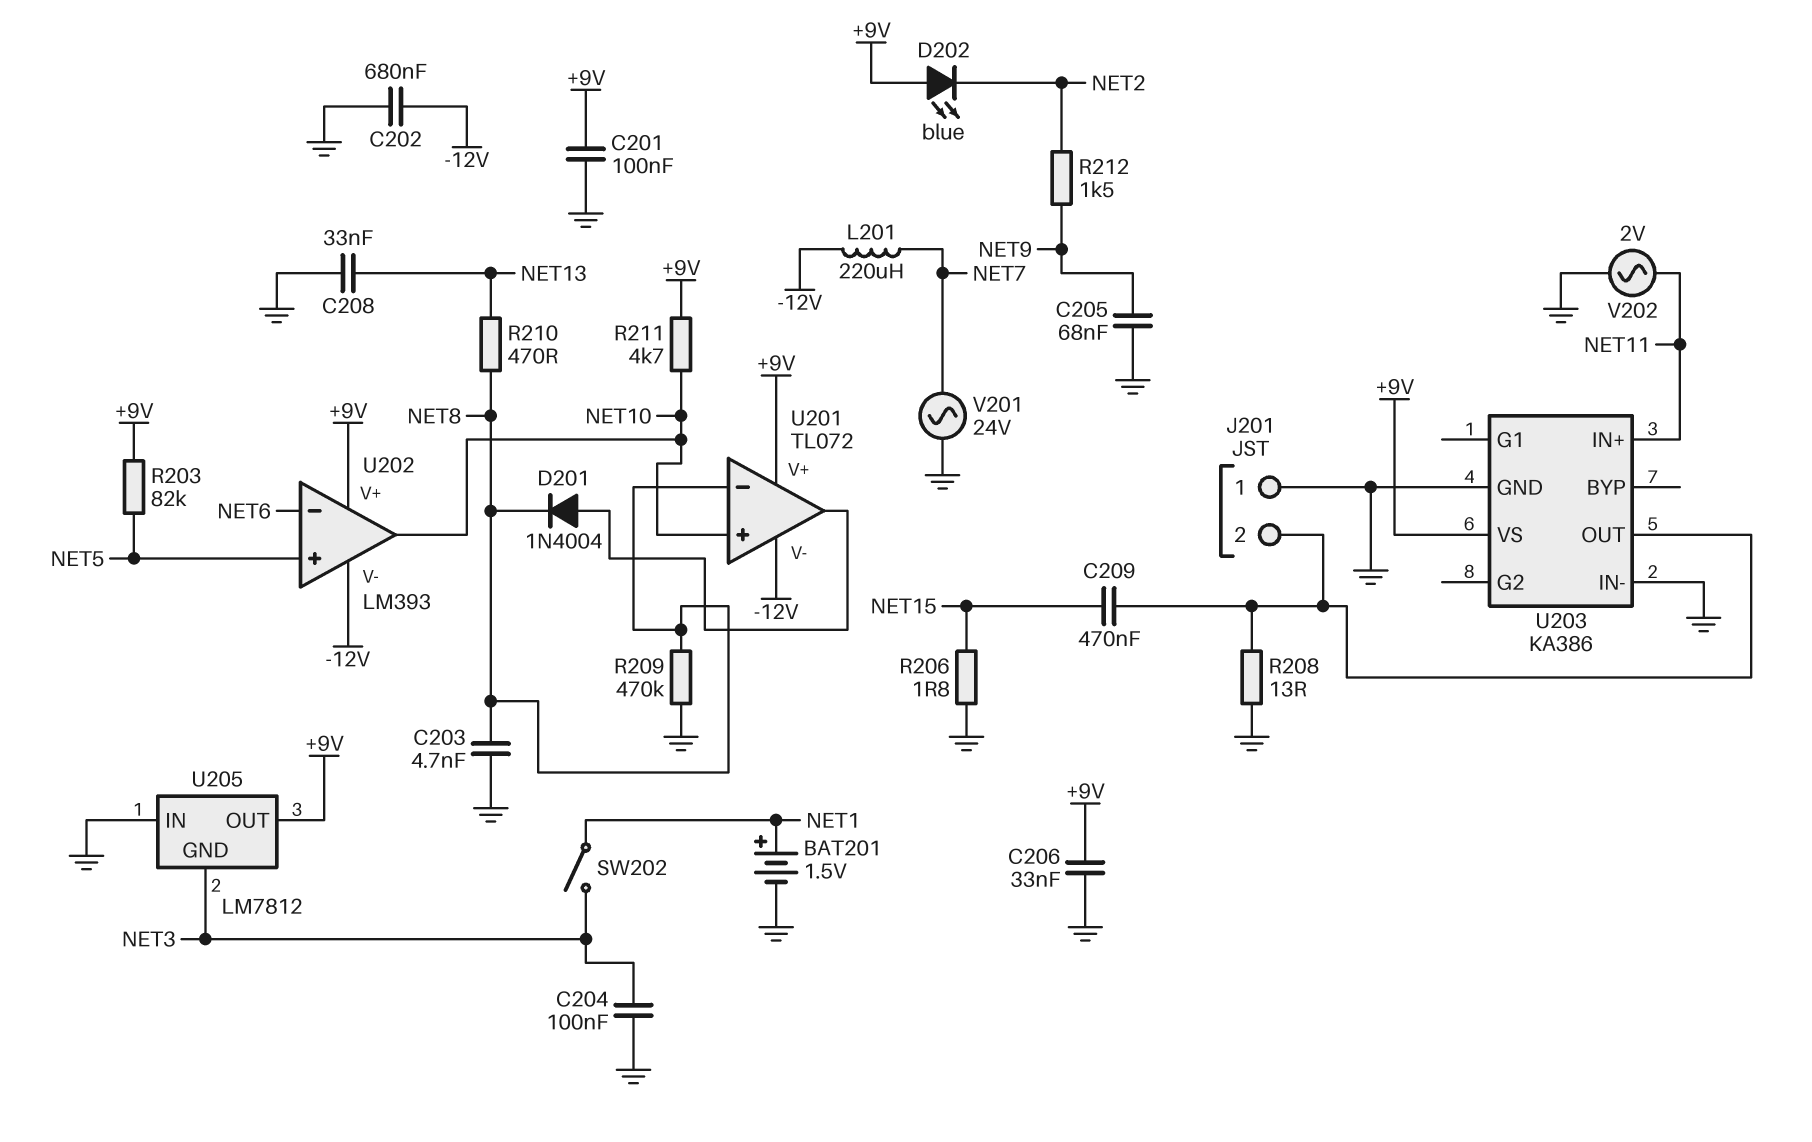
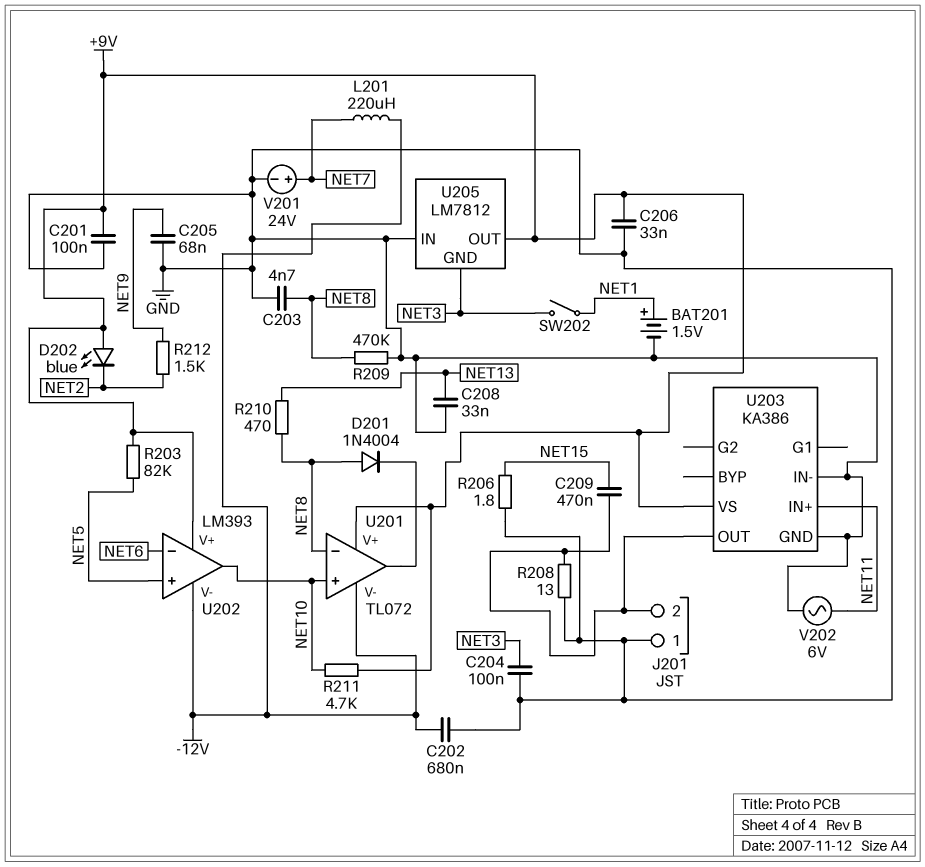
D201: diode 1N4004 (A U201/out, K NET8) -> diode 1N4004 (A NET8, K U201/out)
V201: AC 24V (GND, NET7) -> 24V (plus NET7, minus GND)
V202: AC 2V (GND, NET11) -> AC 6V (GND, NET11)

